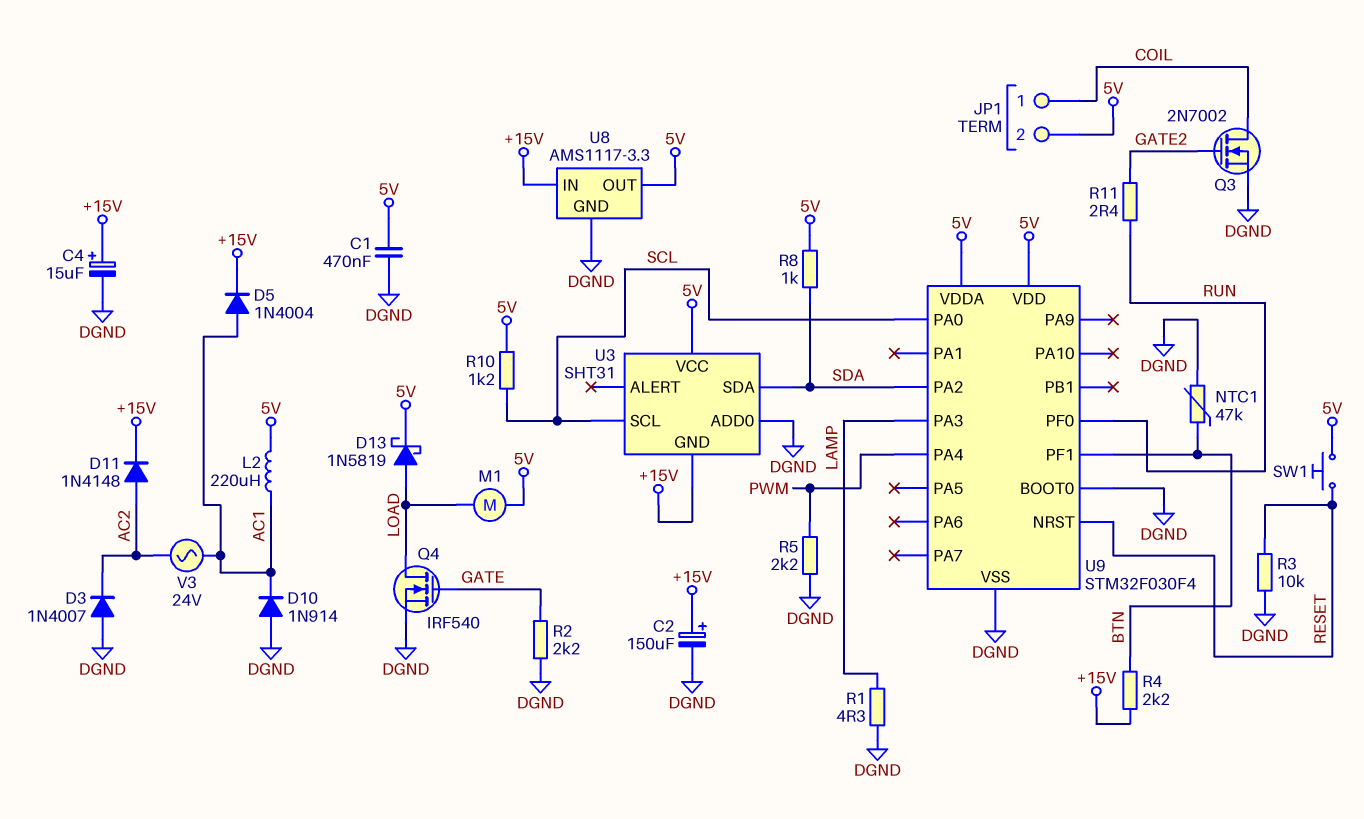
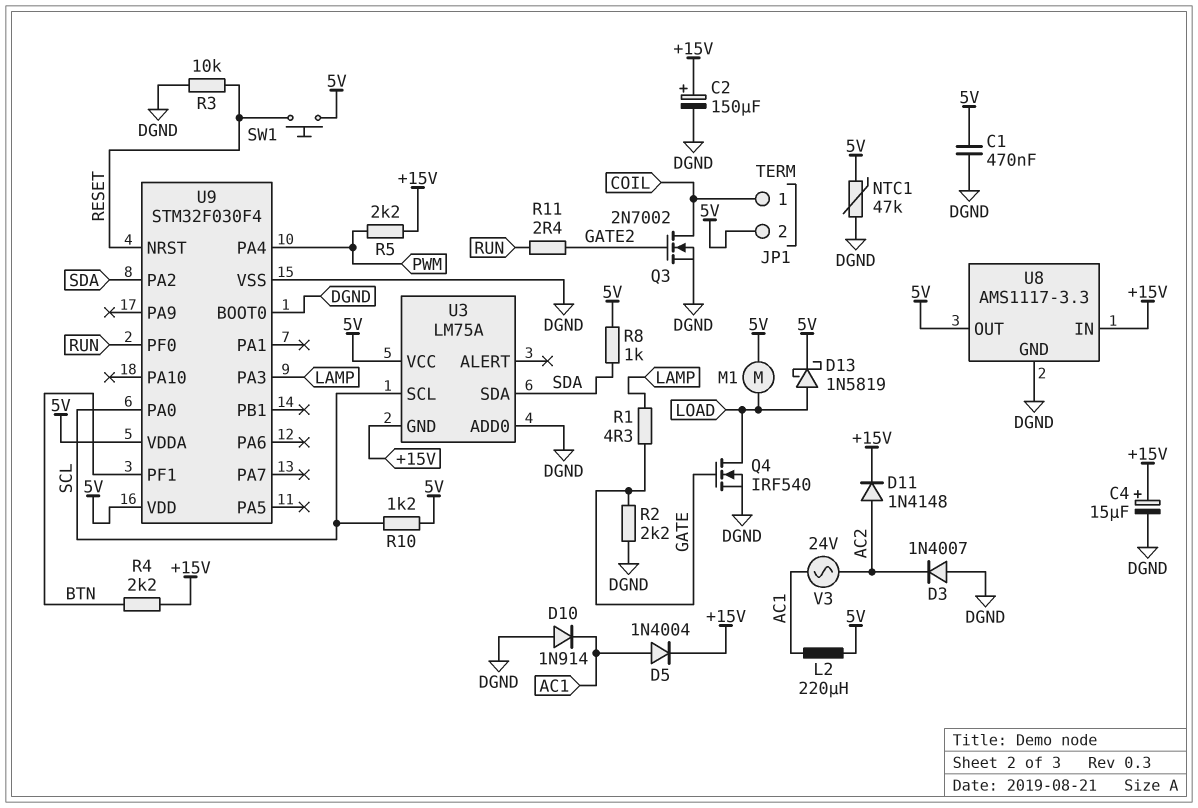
NTC1: 47k (BTN, DGND) -> 47k (5V, DGND)
R1: 4.3 (DGND, LAMP) -> 4.3 (GATE, LAMP)
R5: 2.2k (DGND, PWM) -> 2.2k (+15V, PWM)
U3: SHT31 -> LM75A

